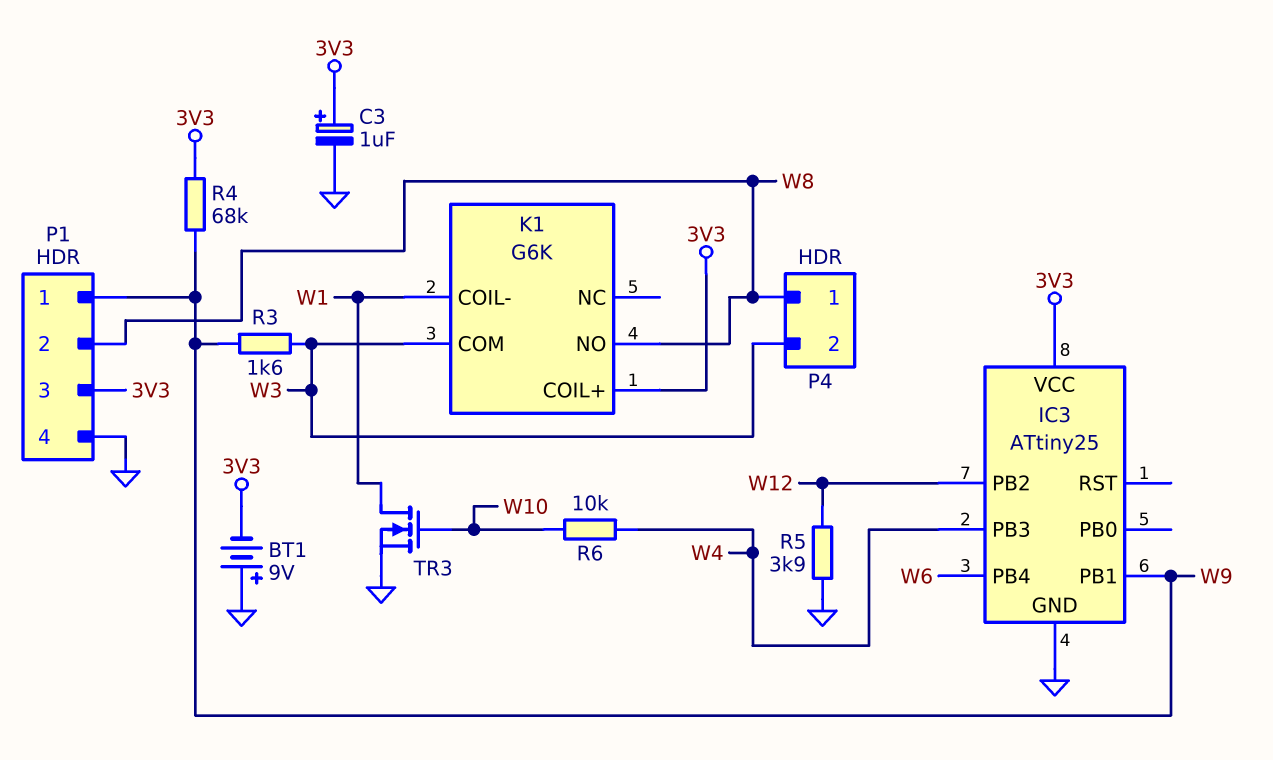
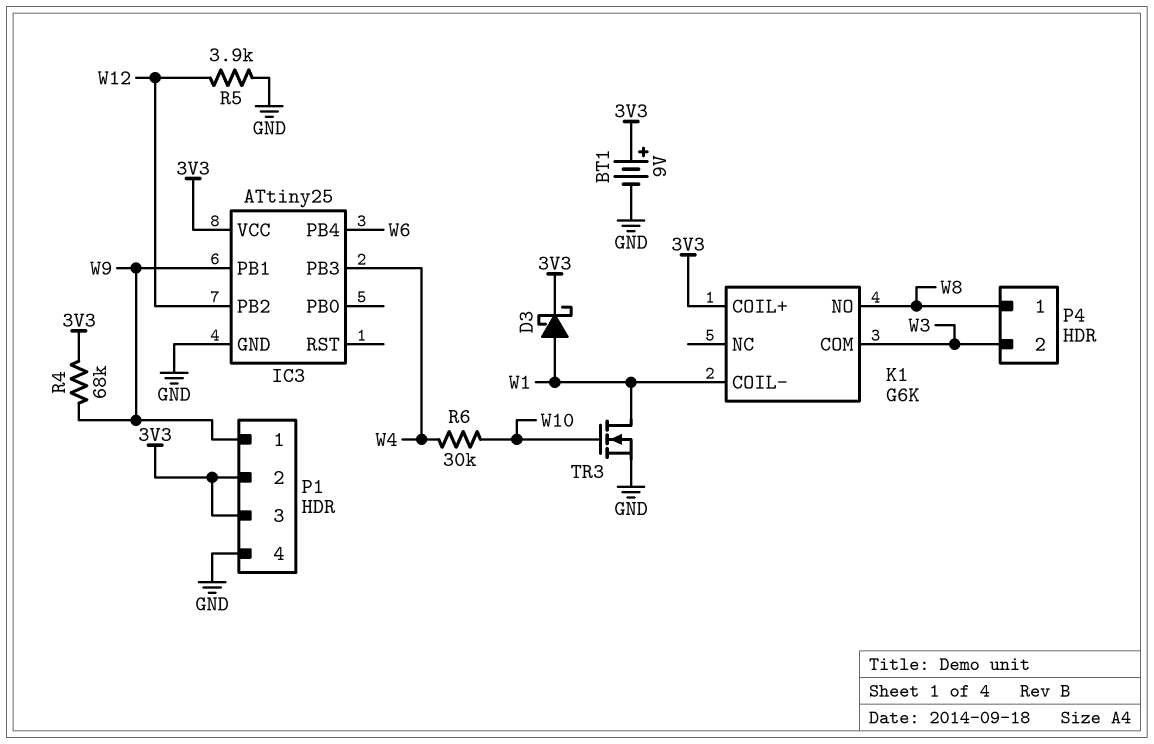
BT1: 9V (plus GND, minus 3V3) -> 9V (plus 3V3, minus GND)
C3: 1uF (plus 3V3, minus GND) -> none
D3: none -> schottky (A W1, K 3V3)
P1 pin 2: W8 -> 3V3
R3: 1.6k (W3, W9) -> none
R6: 10k (W4, W10) -> 30k (W4, W10)

